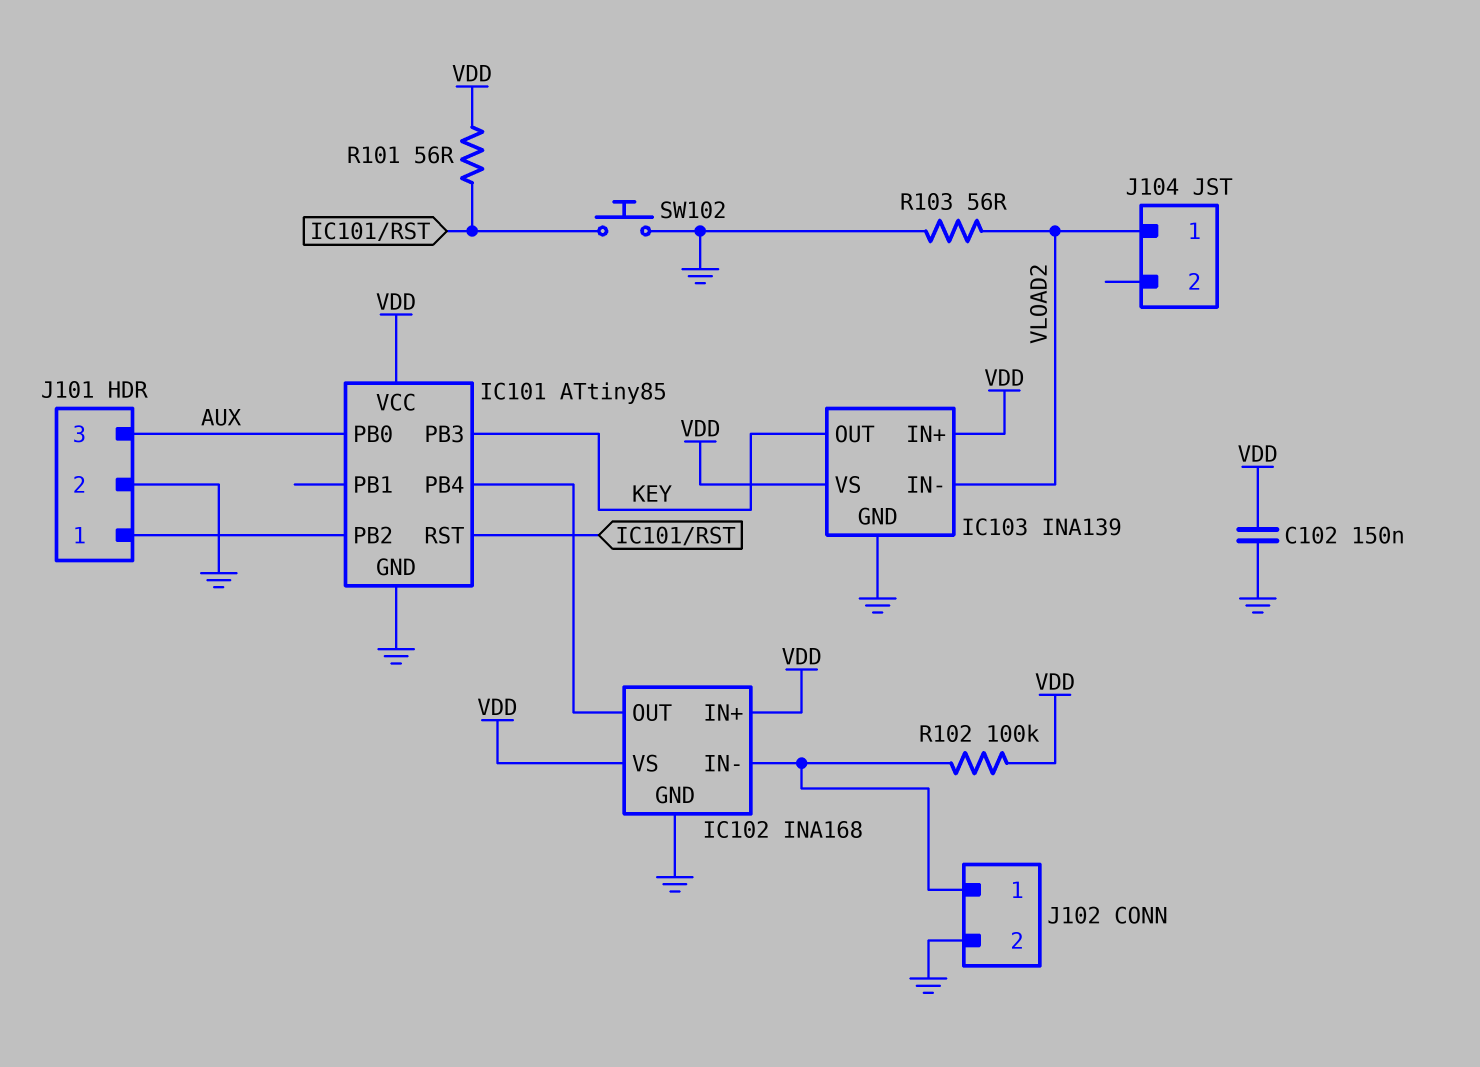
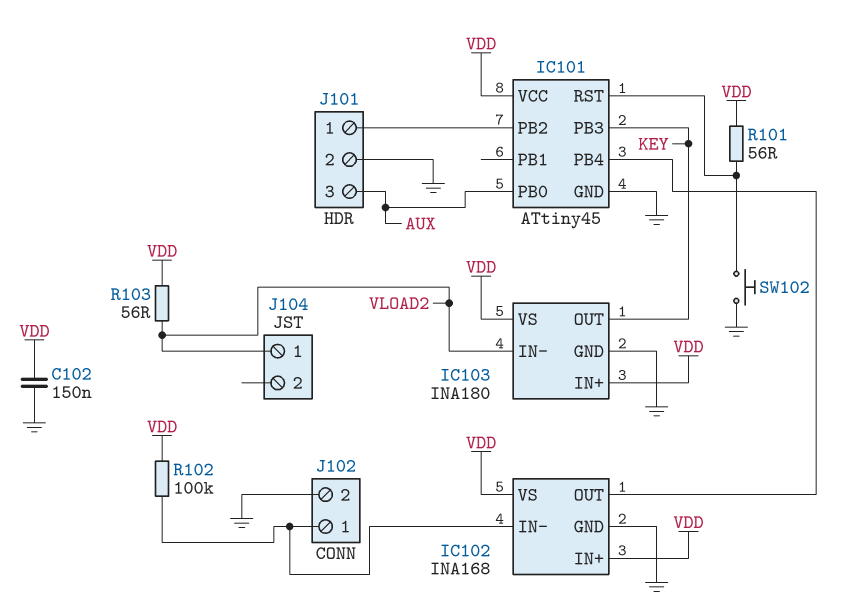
IC101: ATtiny85 -> ATtiny45
IC103: INA139 -> INA180
R103: 56 (GND, VLOAD2) -> 56 (VDD, VLOAD2)

